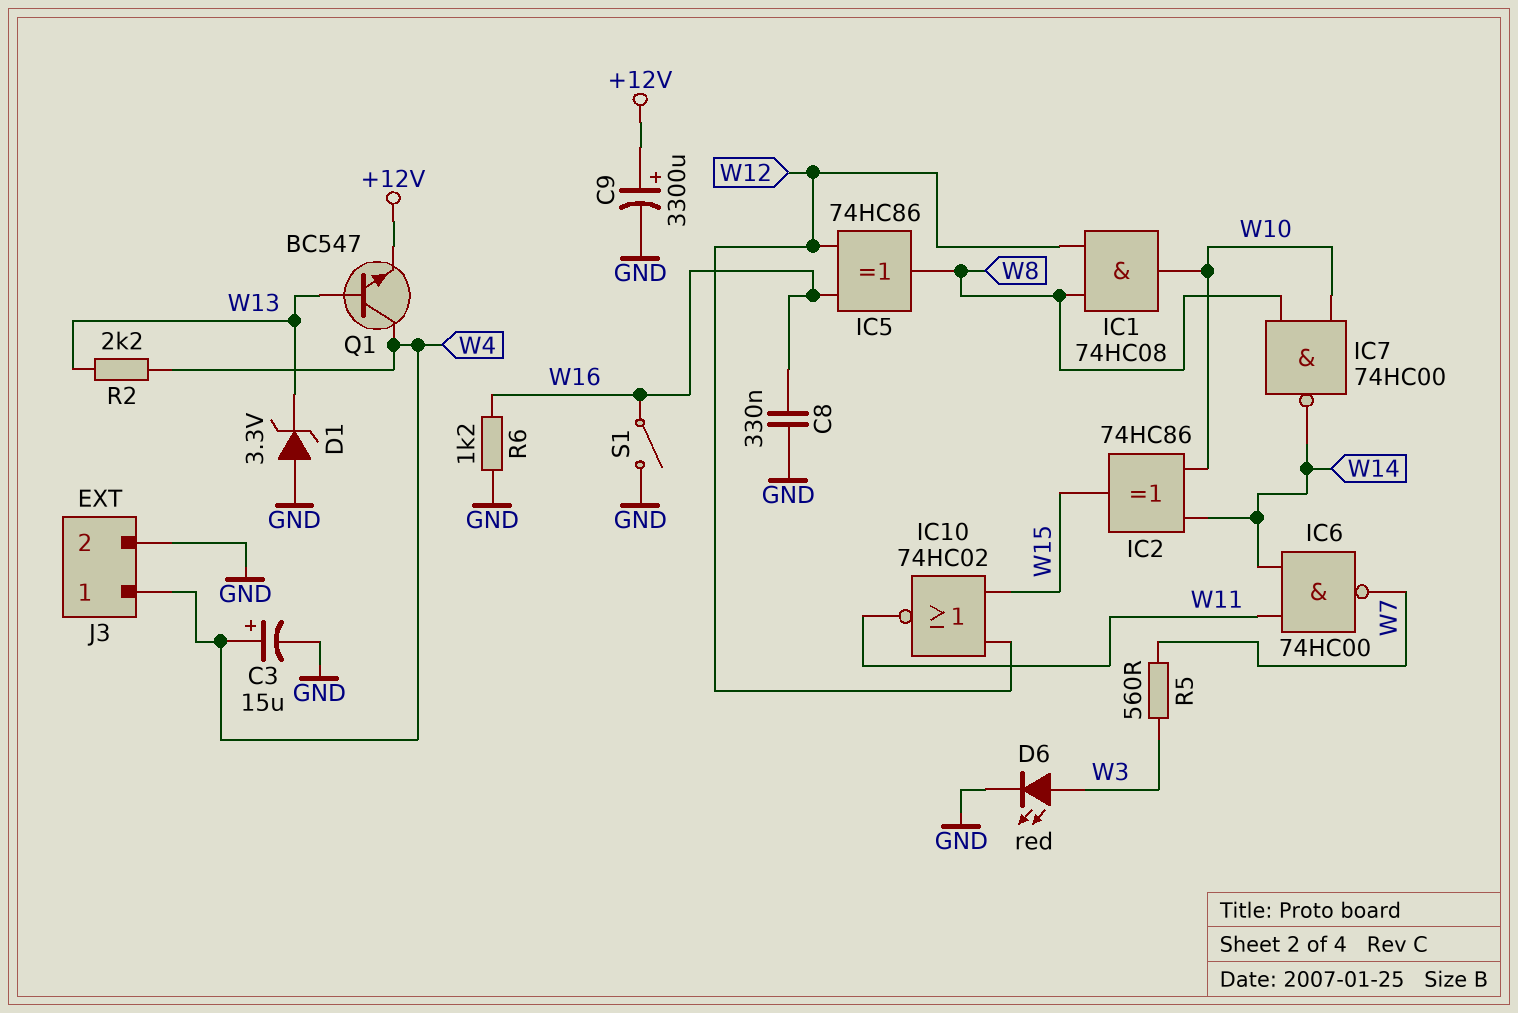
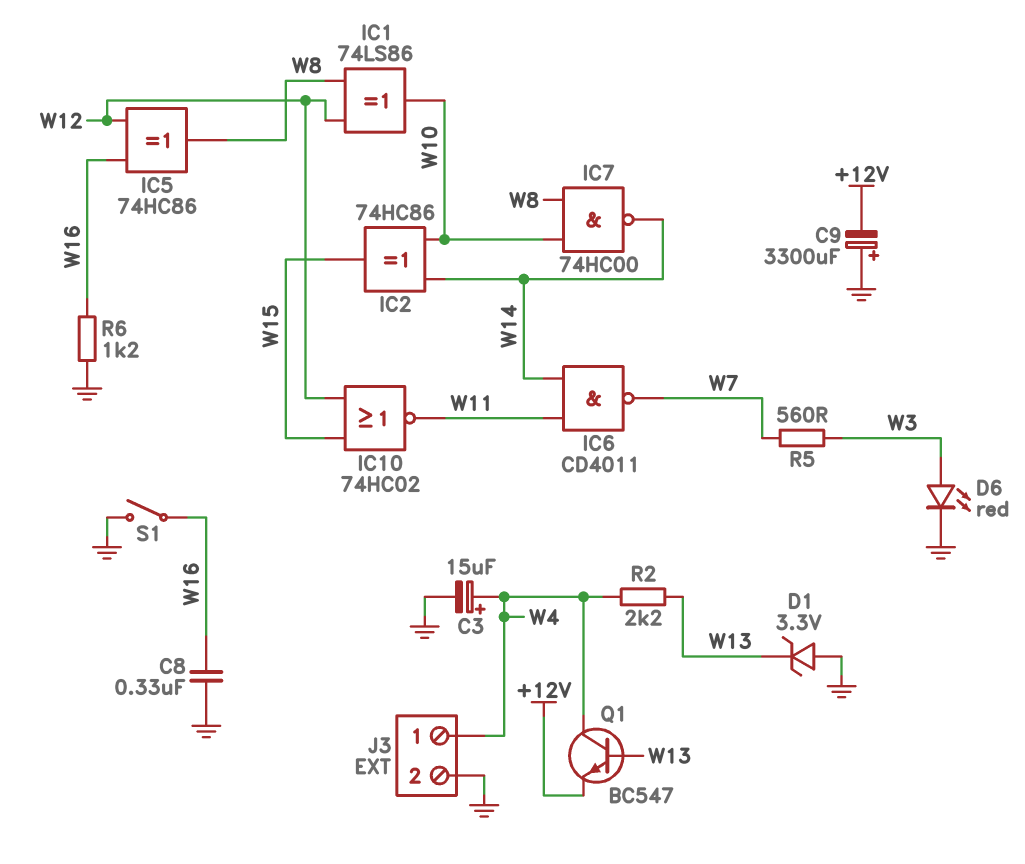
C9: 3300uF (plus +12V, minus GND) -> 3300uF (plus GND, minus +12V)
IC1: AND 74HC08 (in W8, in W12, out W10) -> XOR 74LS86 (in W8, in W12, out W10)
IC6: NAND 74HC00 (in W11, in W14, out W7) -> NAND CD4011 (in W11, in W14, out W7)

